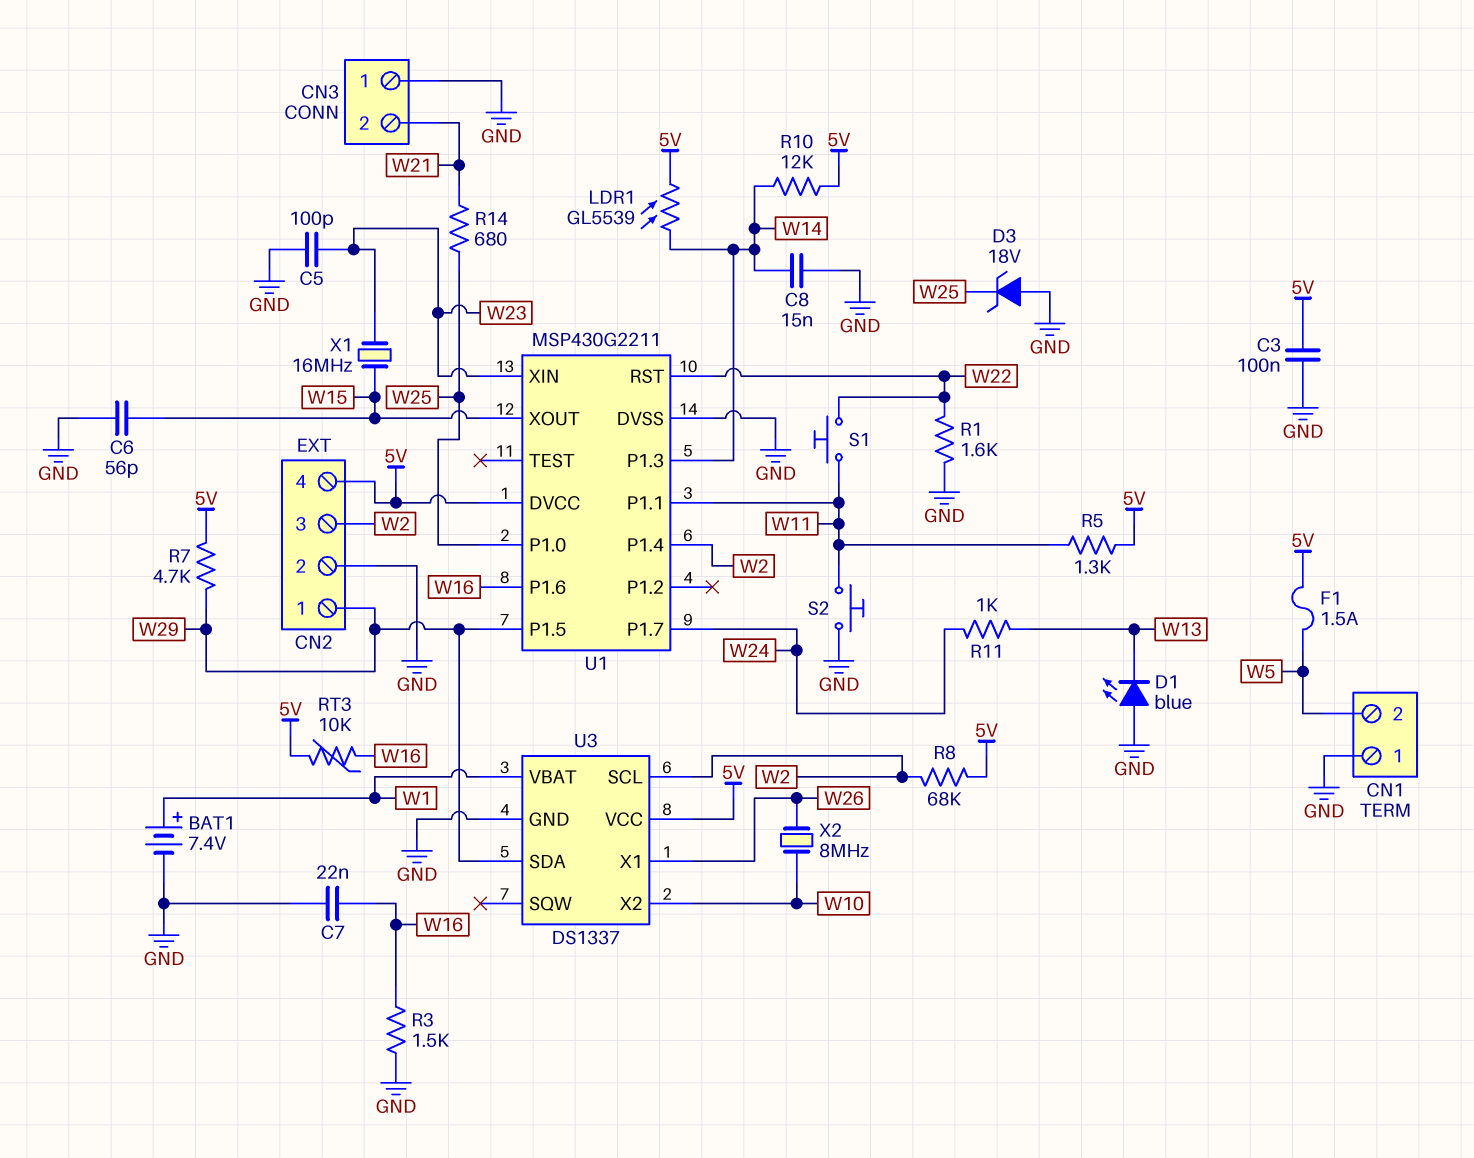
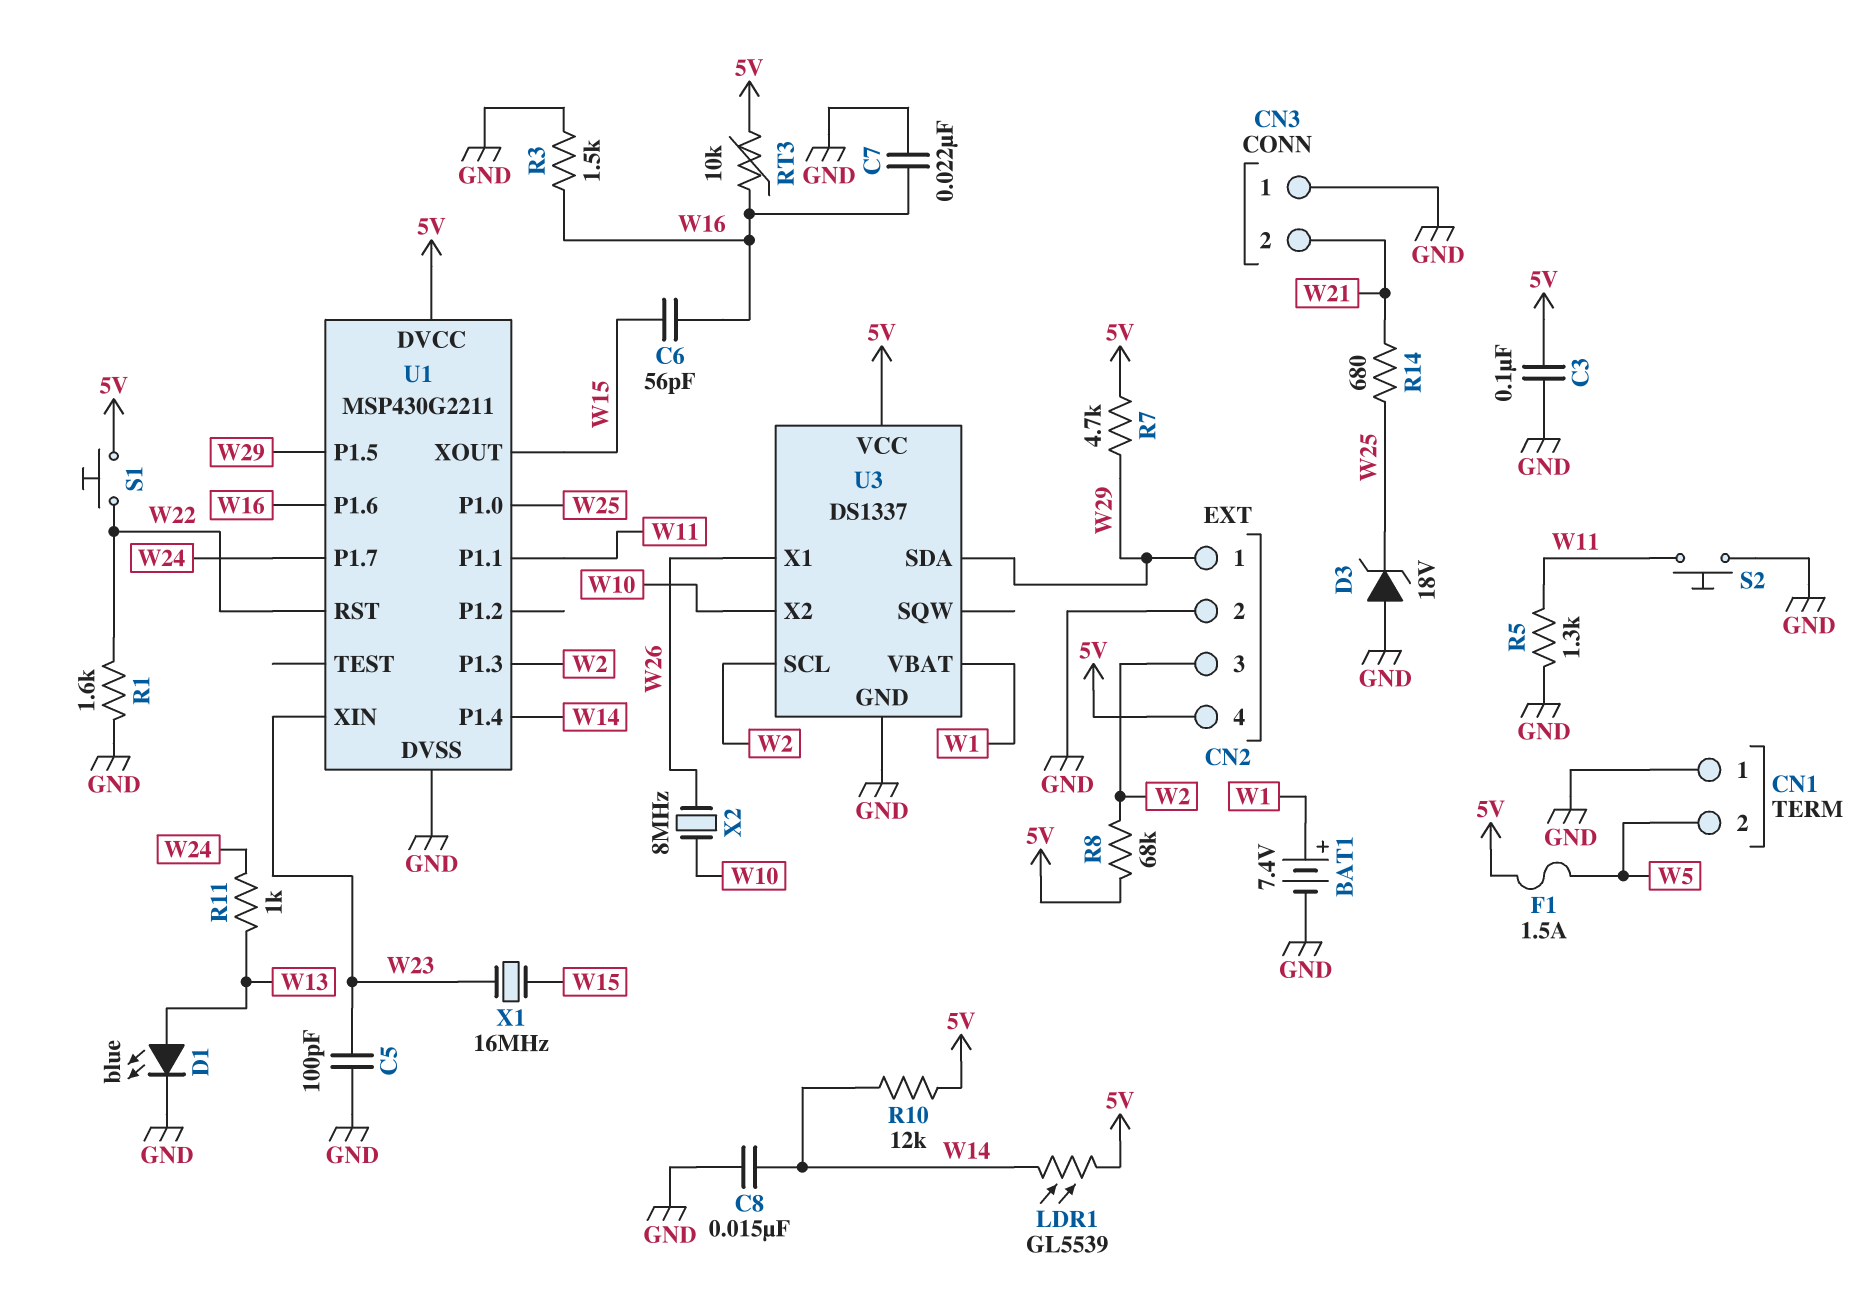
C6: 56pF (GND, W15) -> 56pF (W15, W16)
D1: LED blue (A GND, K W13) -> LED blue (A W13, K GND)
R5: 1.3k (5V, W11) -> 1.3k (GND, W11)
S1: button (W11, W22) -> button (5V, W22)
U1 pin P1.3: W14 -> W2
U1 pin P1.4: W2 -> W14

